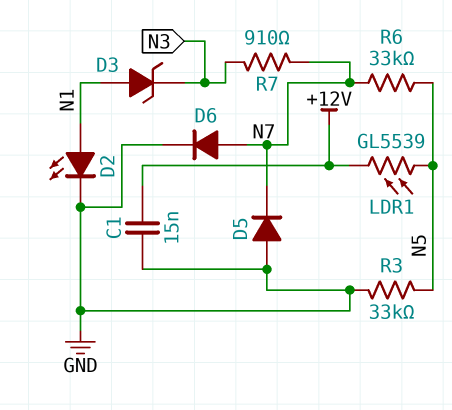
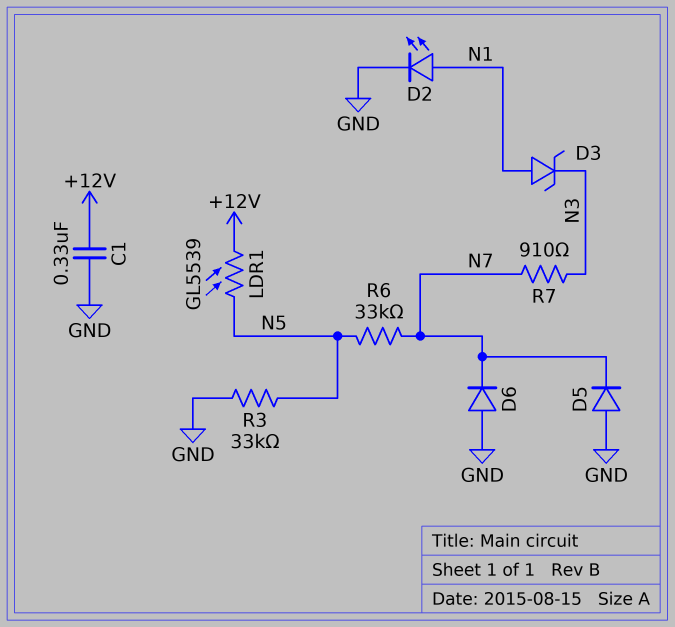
C1: 15nF (+12V, GND) -> 330nF (+12V, GND)
D6: diode (A N7, K GND) -> diode (A GND, K N7)

